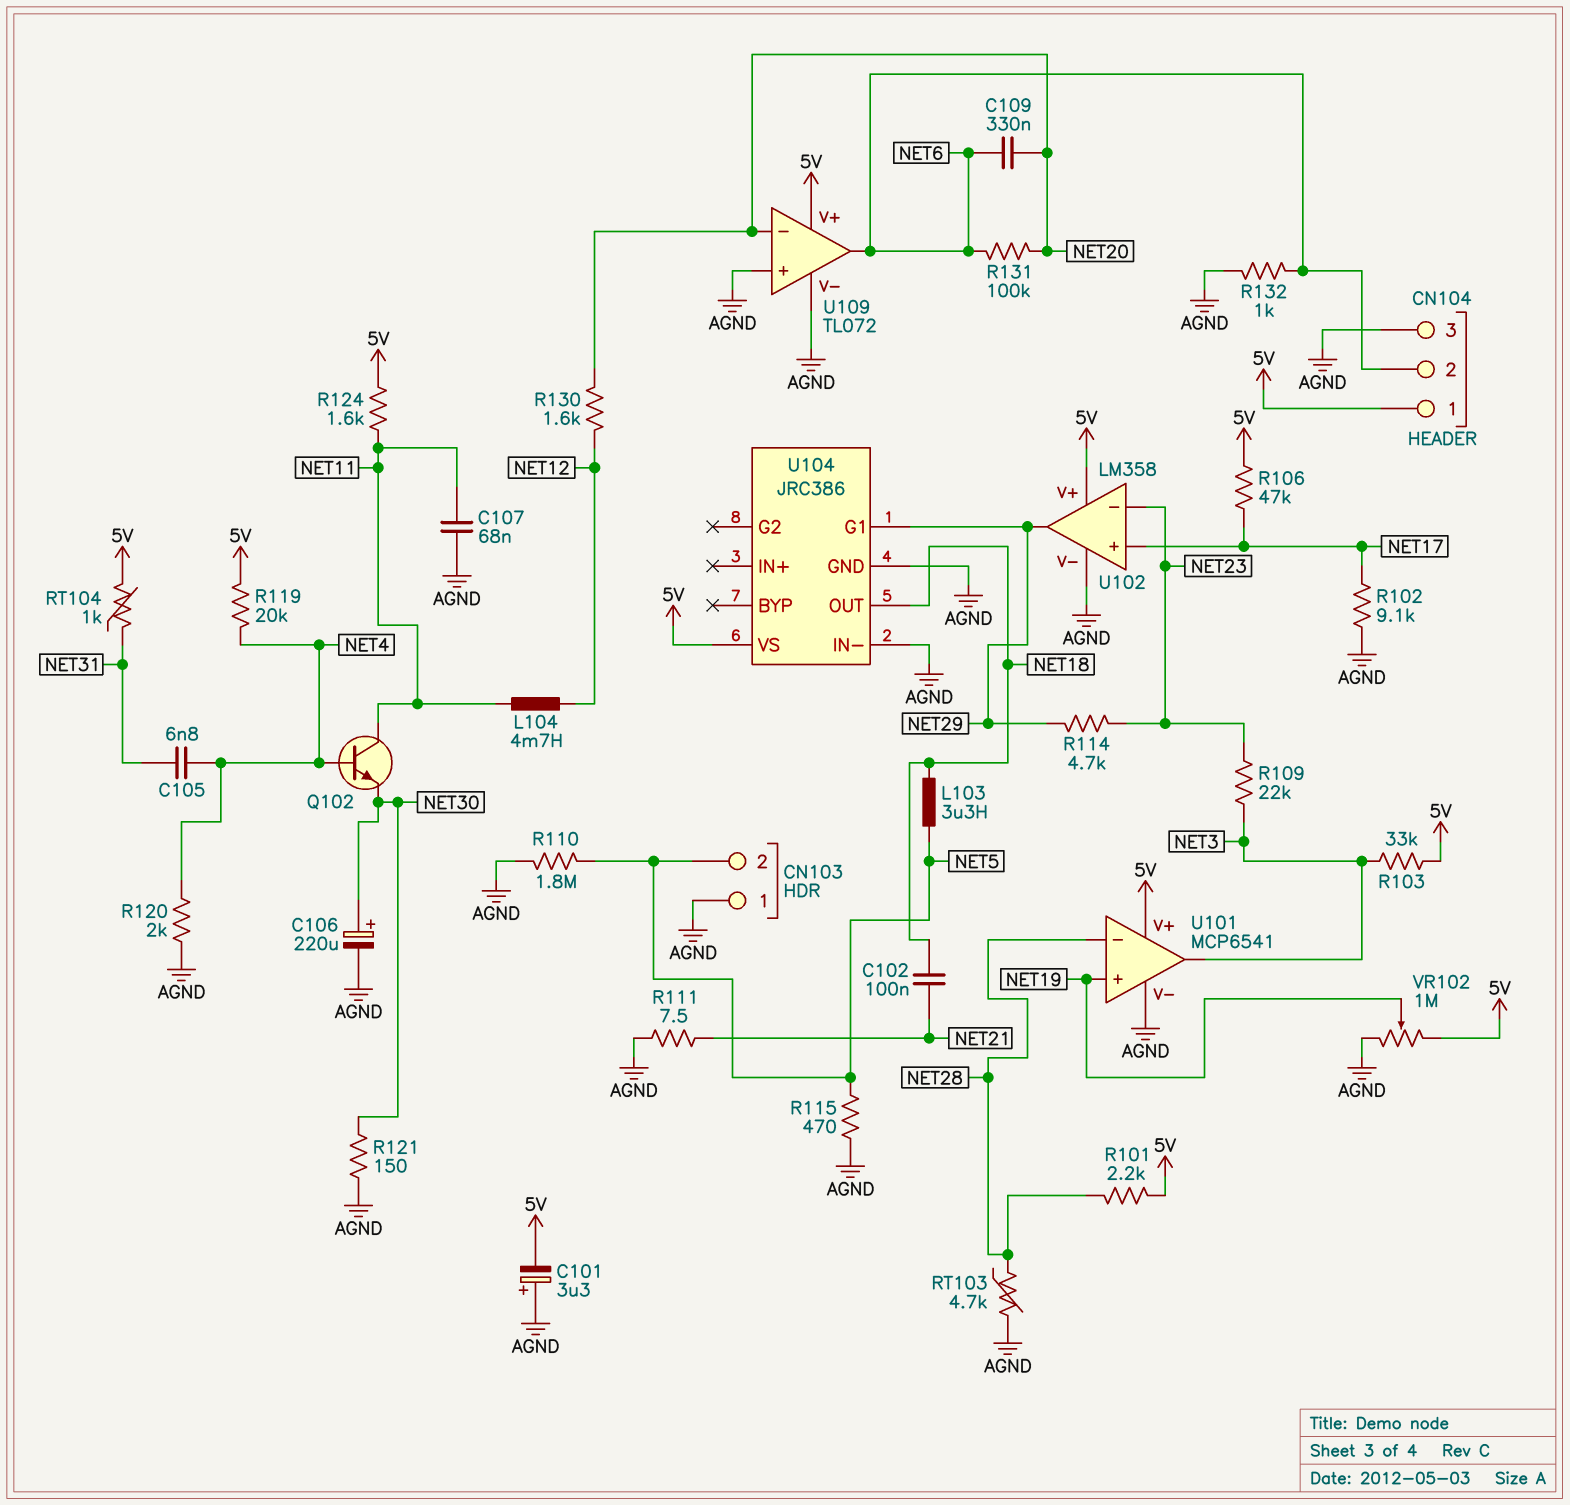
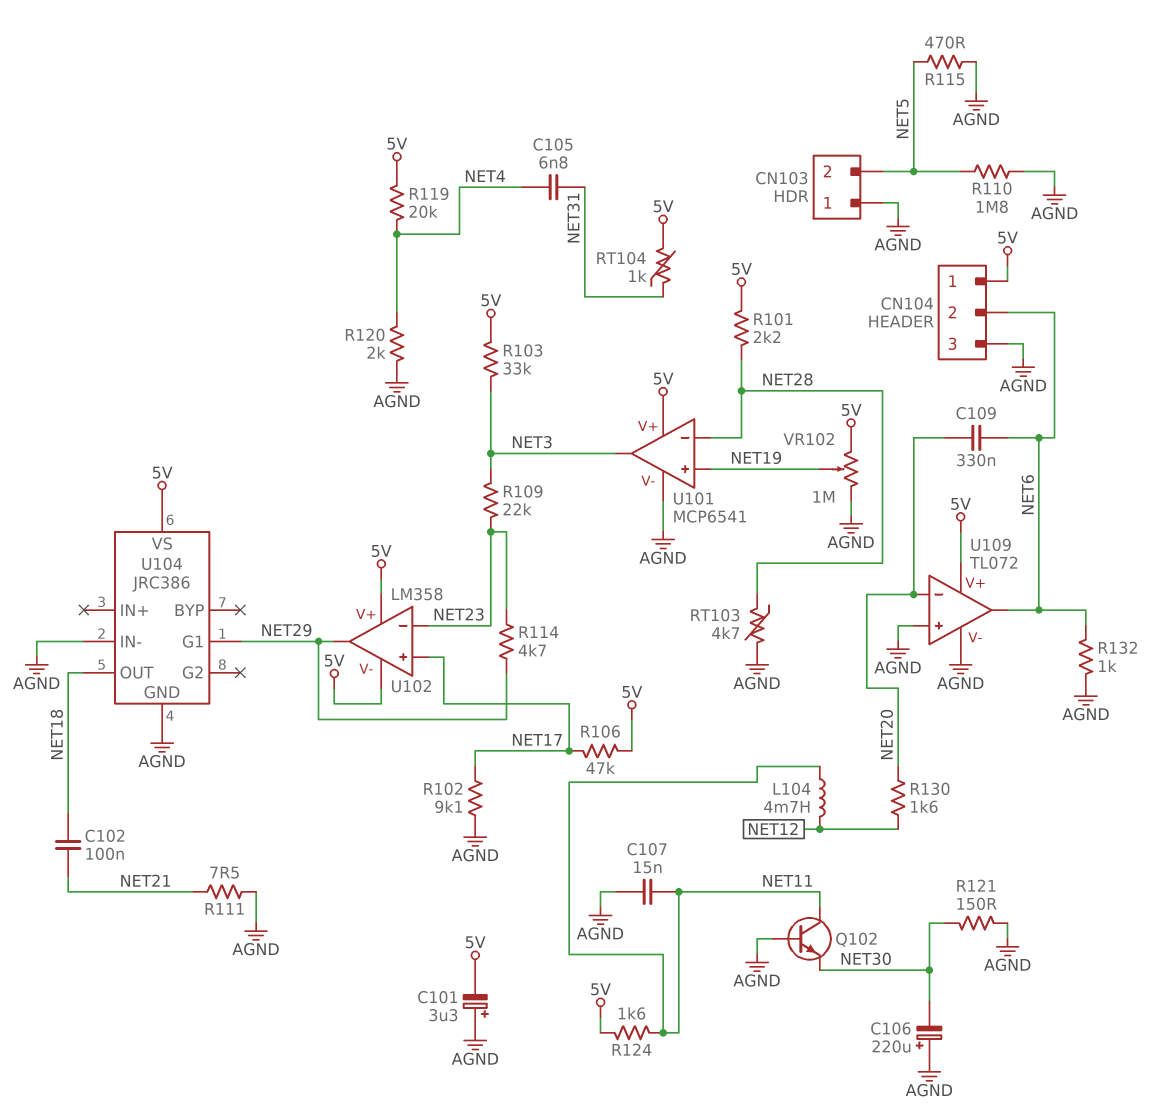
C106: 220uF (plus NET30, minus AGND) -> 220uF (plus AGND, minus NET30)
C107: 68nF (AGND, NET11) -> 15nF (AGND, NET11)
L103: 3.3uH (NET5, NET18) -> none
Q102: NPN (B NET4, C NET11, E NET30) -> NPN (B AGND, C NET11, E NET30)
R131: 100k (NET6, NET20) -> none
U102 pin V-: AGND -> 5V

